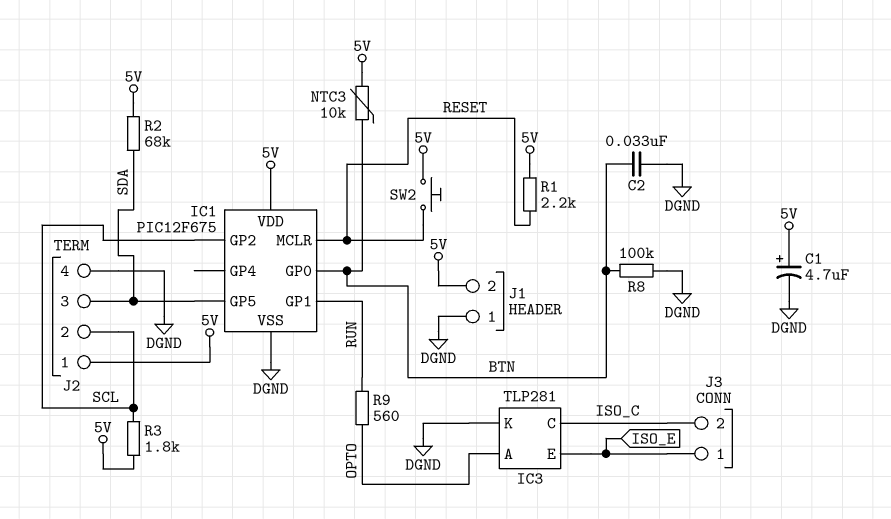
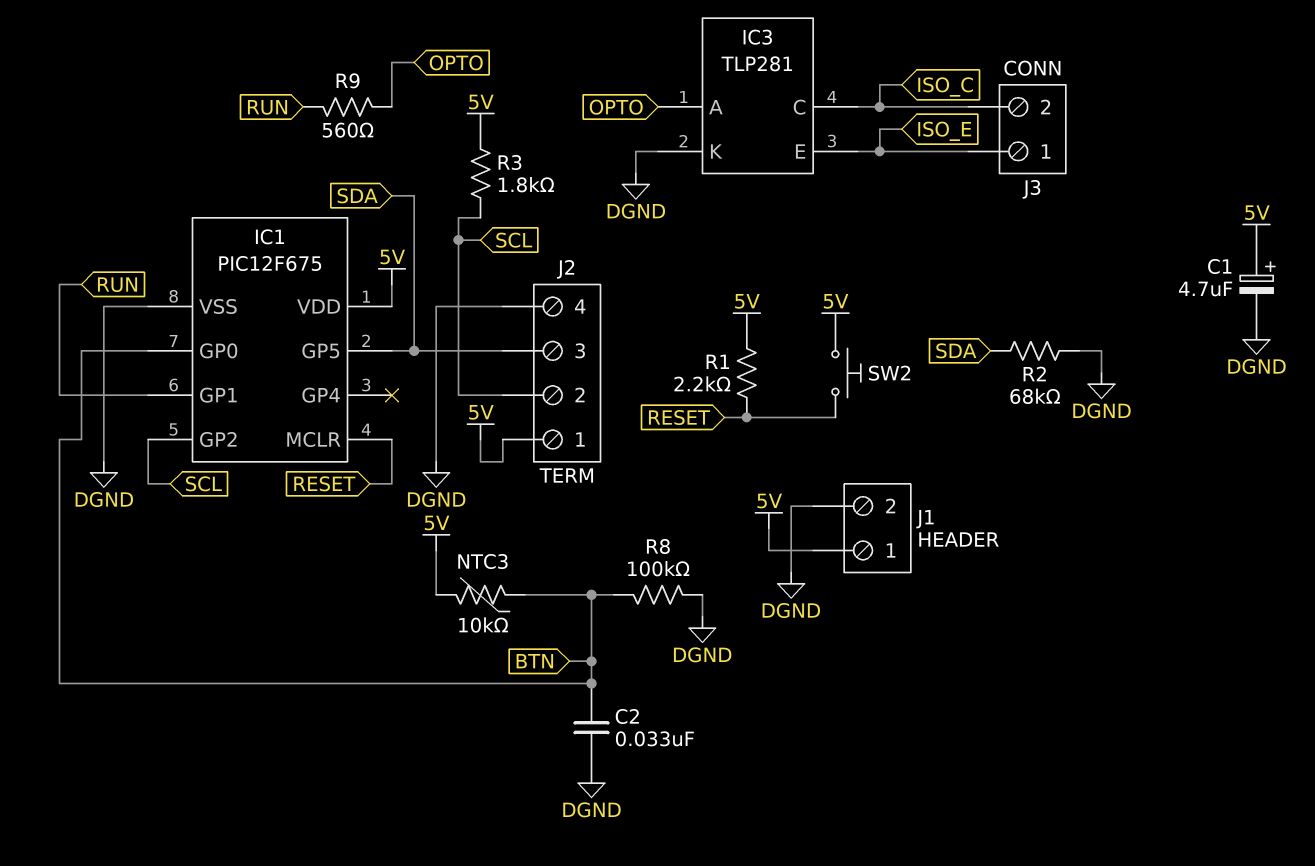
J1 pin 1: DGND -> 5V
J1 pin 2: 5V -> DGND
R2: 68k (5V, SDA) -> 68k (DGND, SDA)

